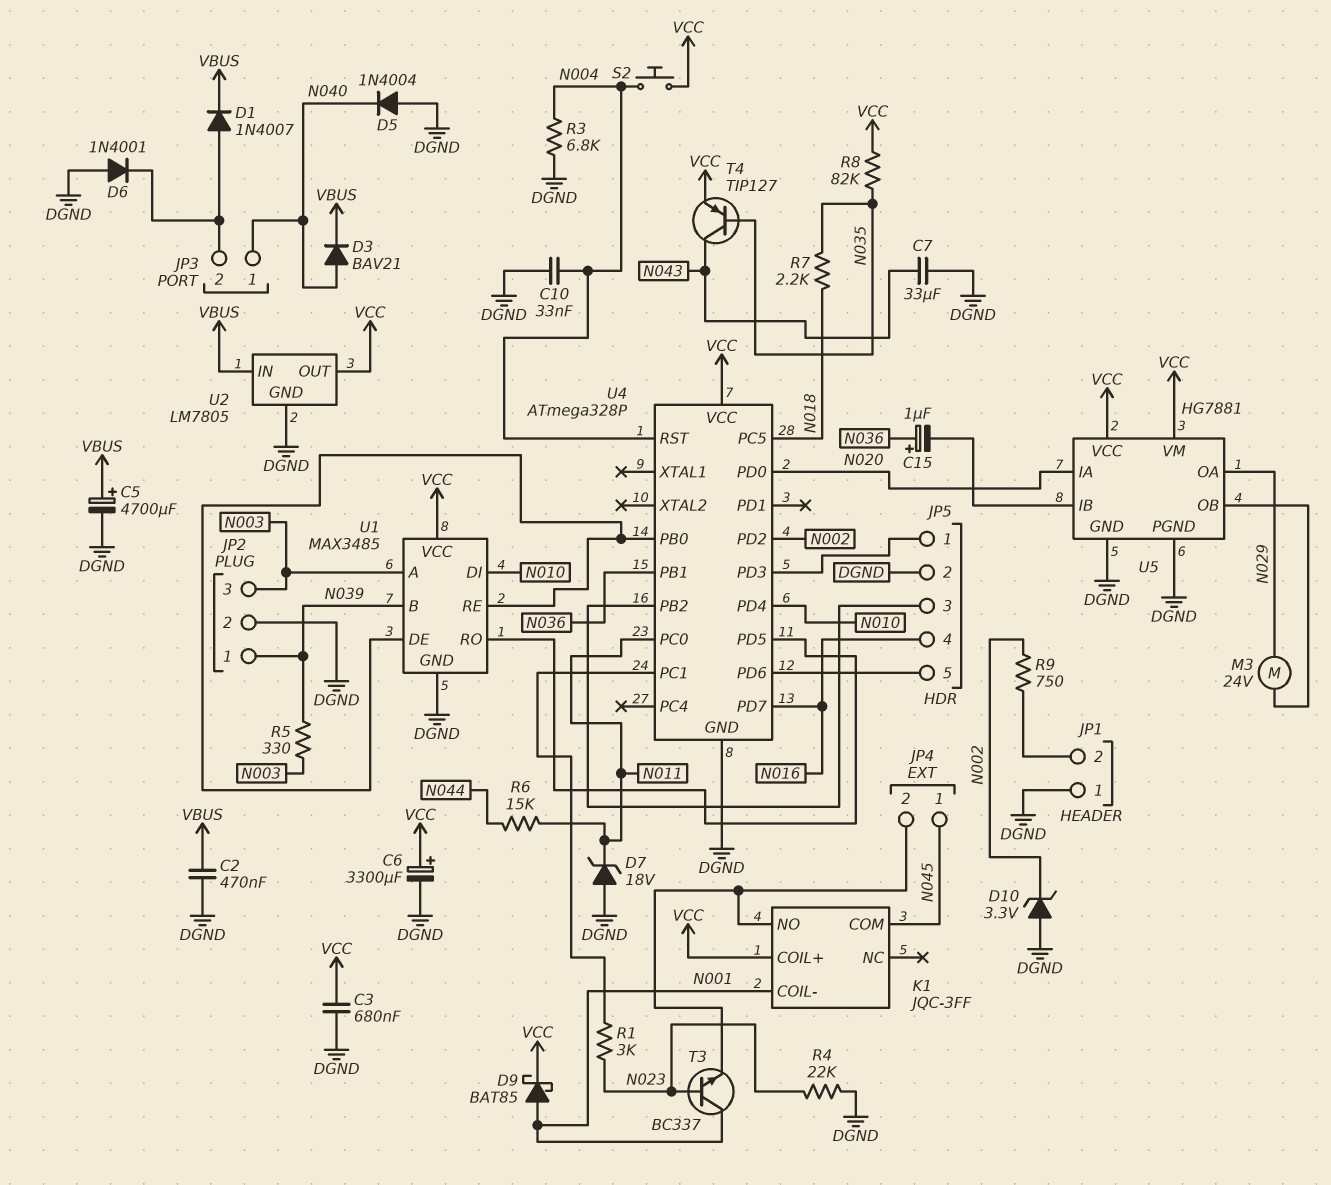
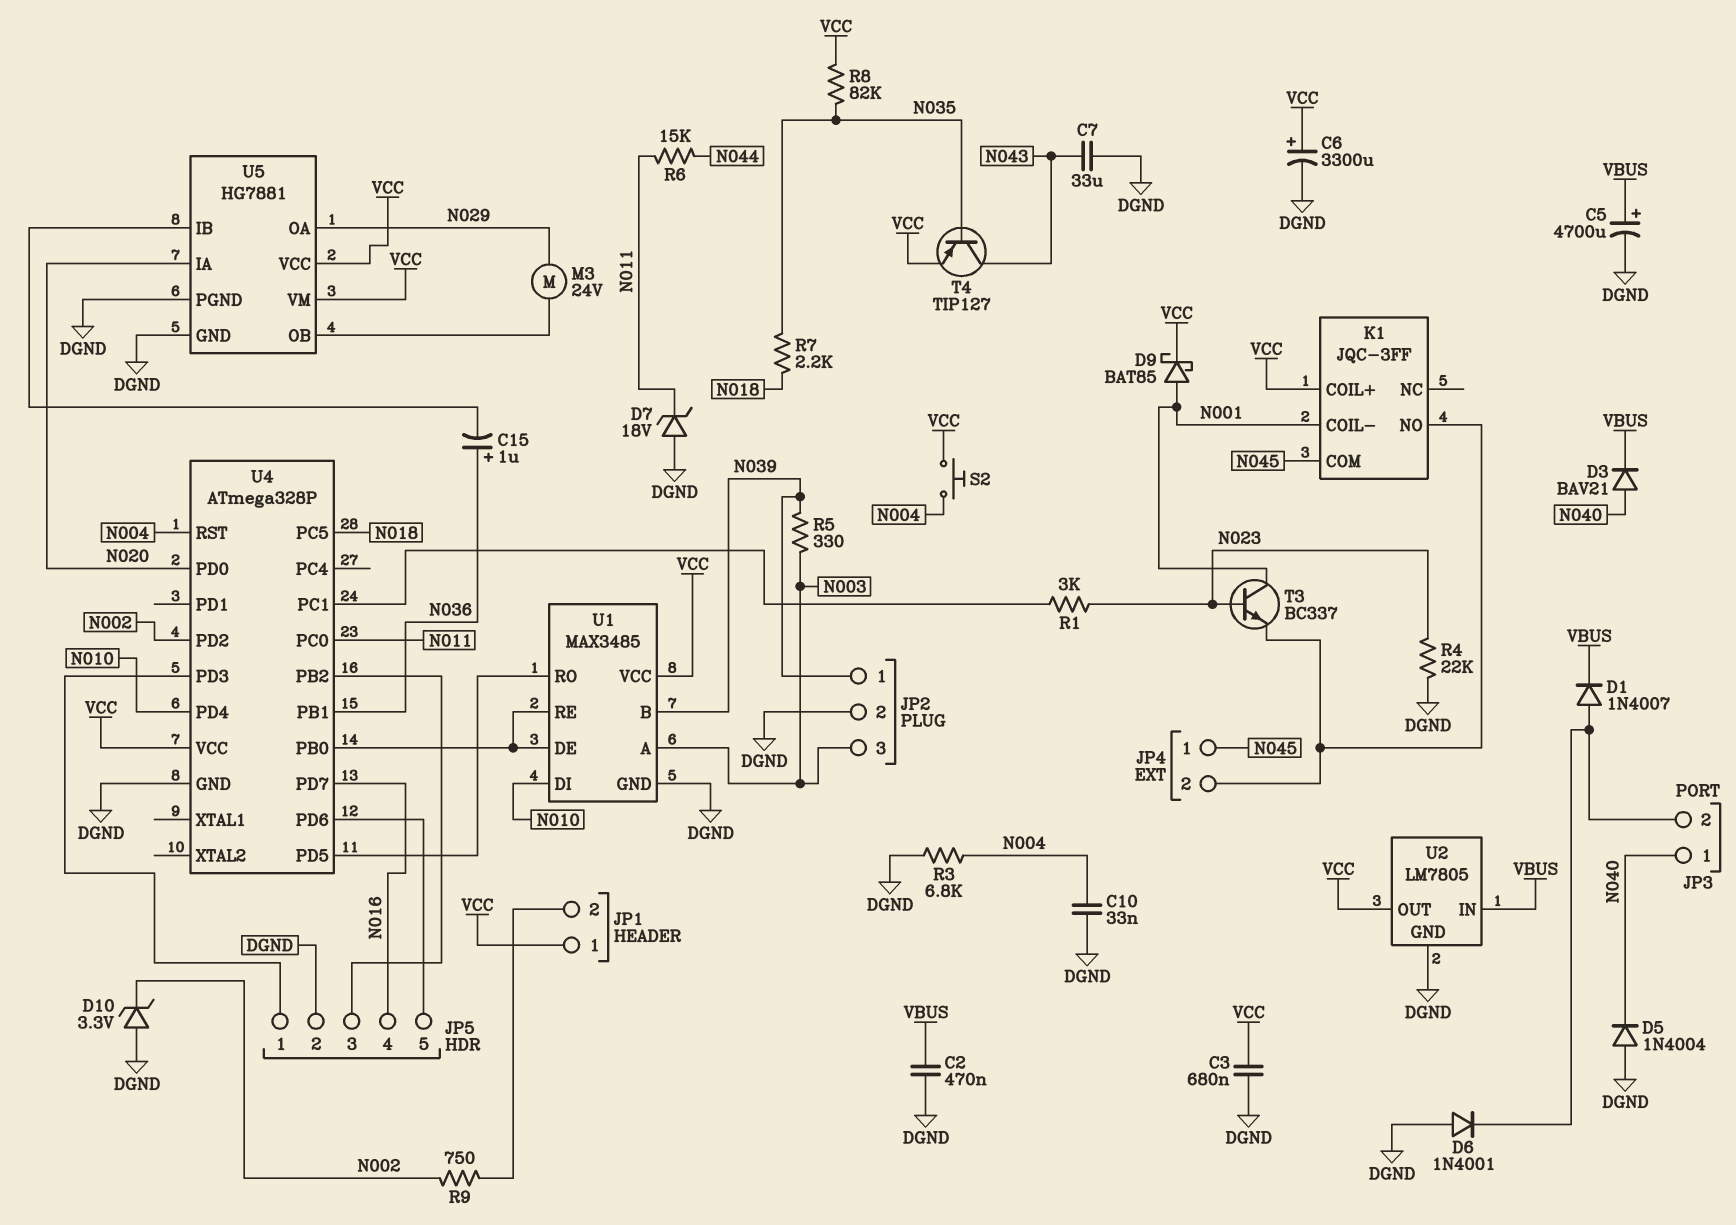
JP1 pin 1: DGND -> VCC

